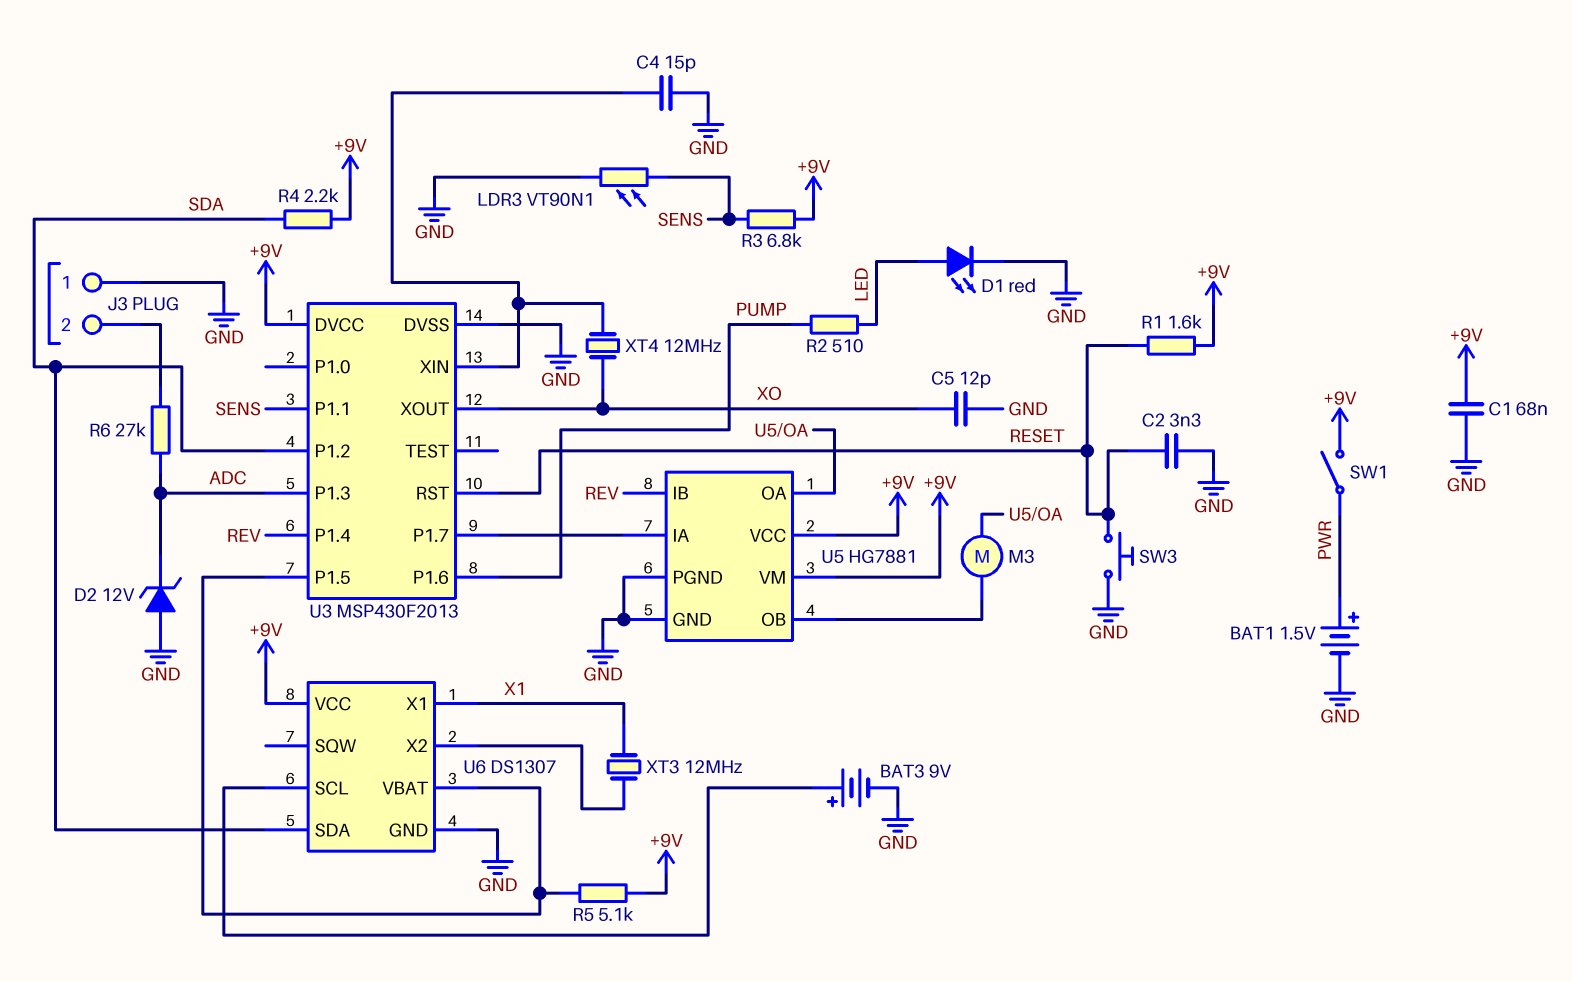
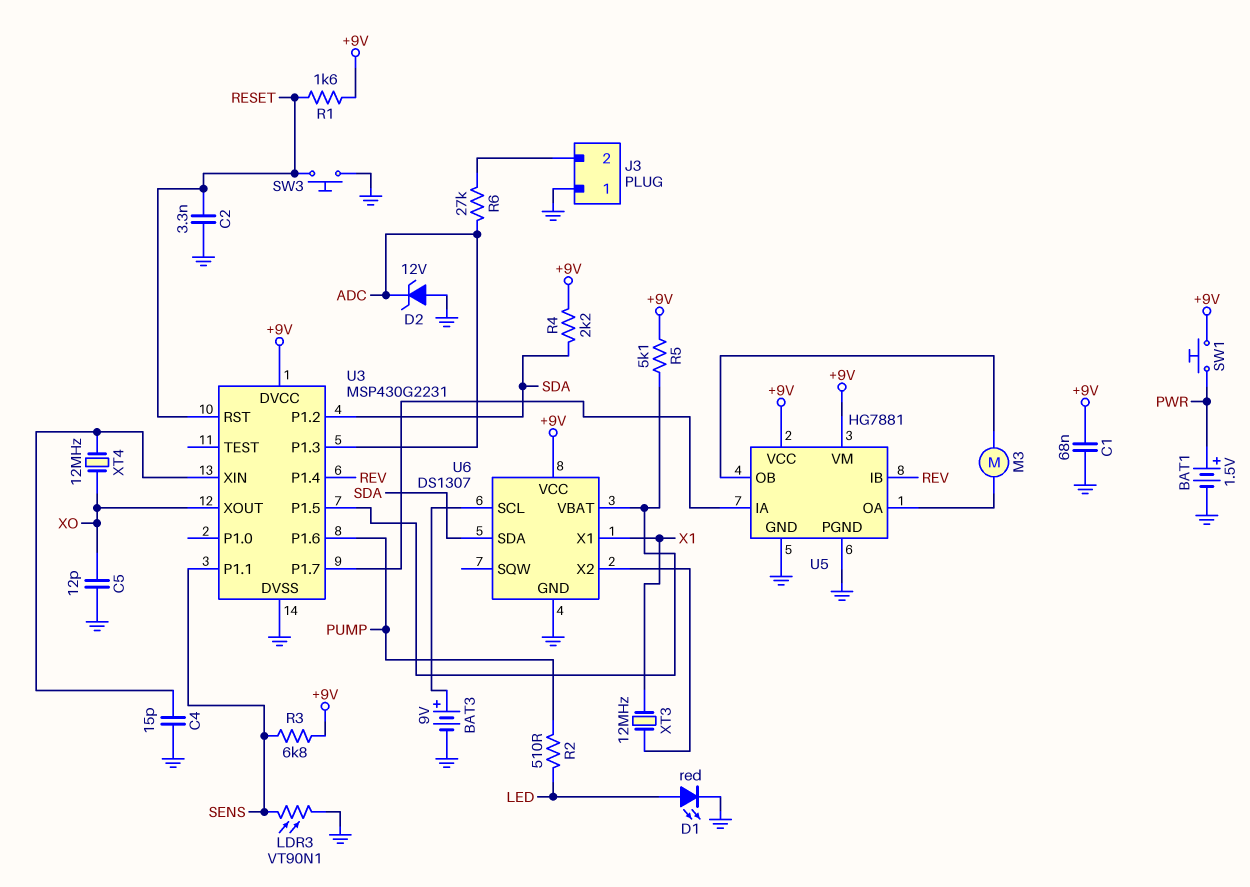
SW1: switch (+9V, PWR) -> button (+9V, PWR)
U3: MSP430F2013 -> MSP430G2231

